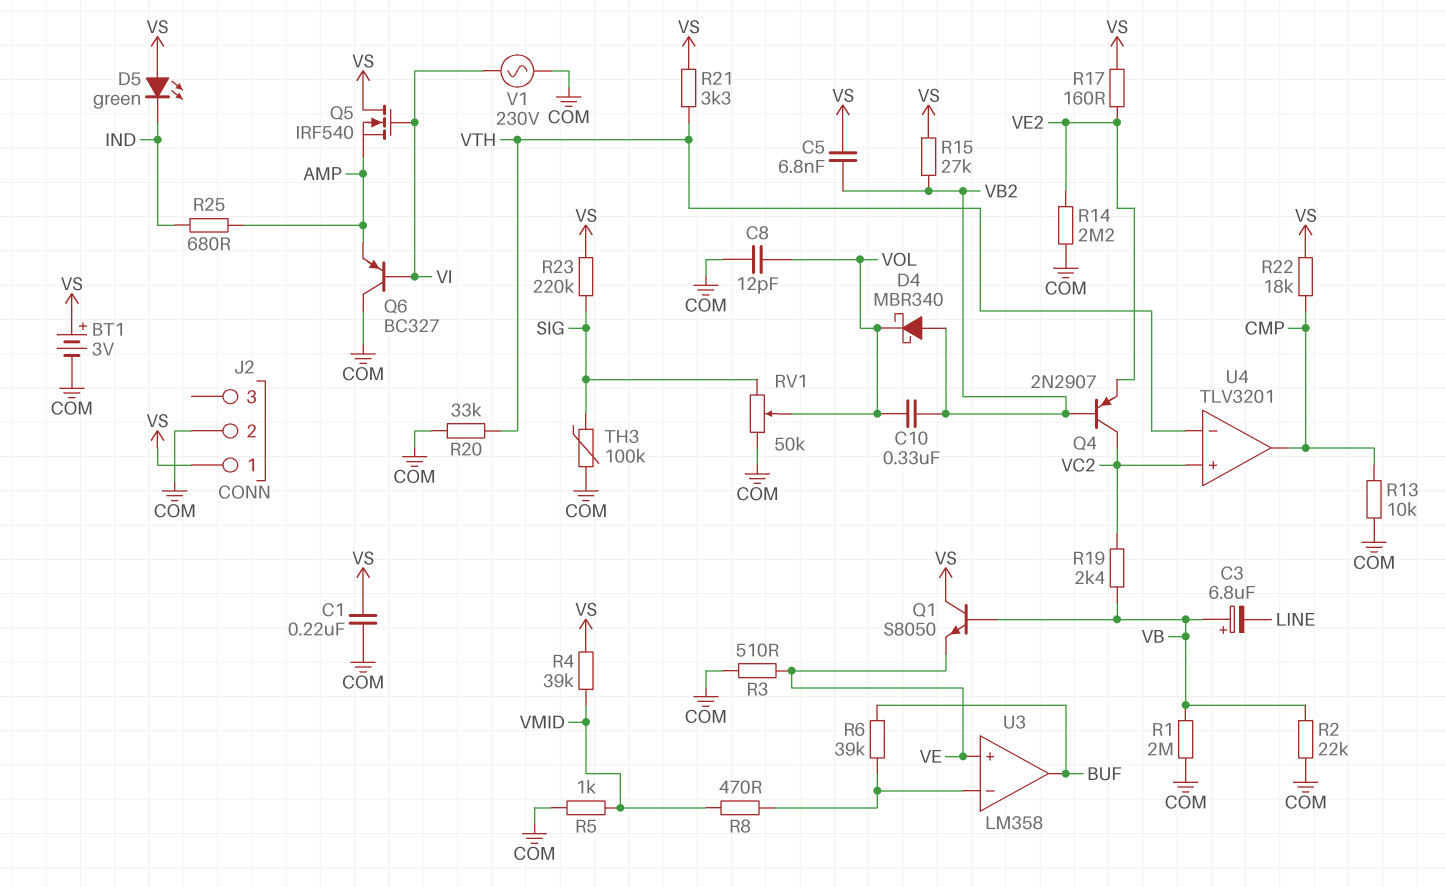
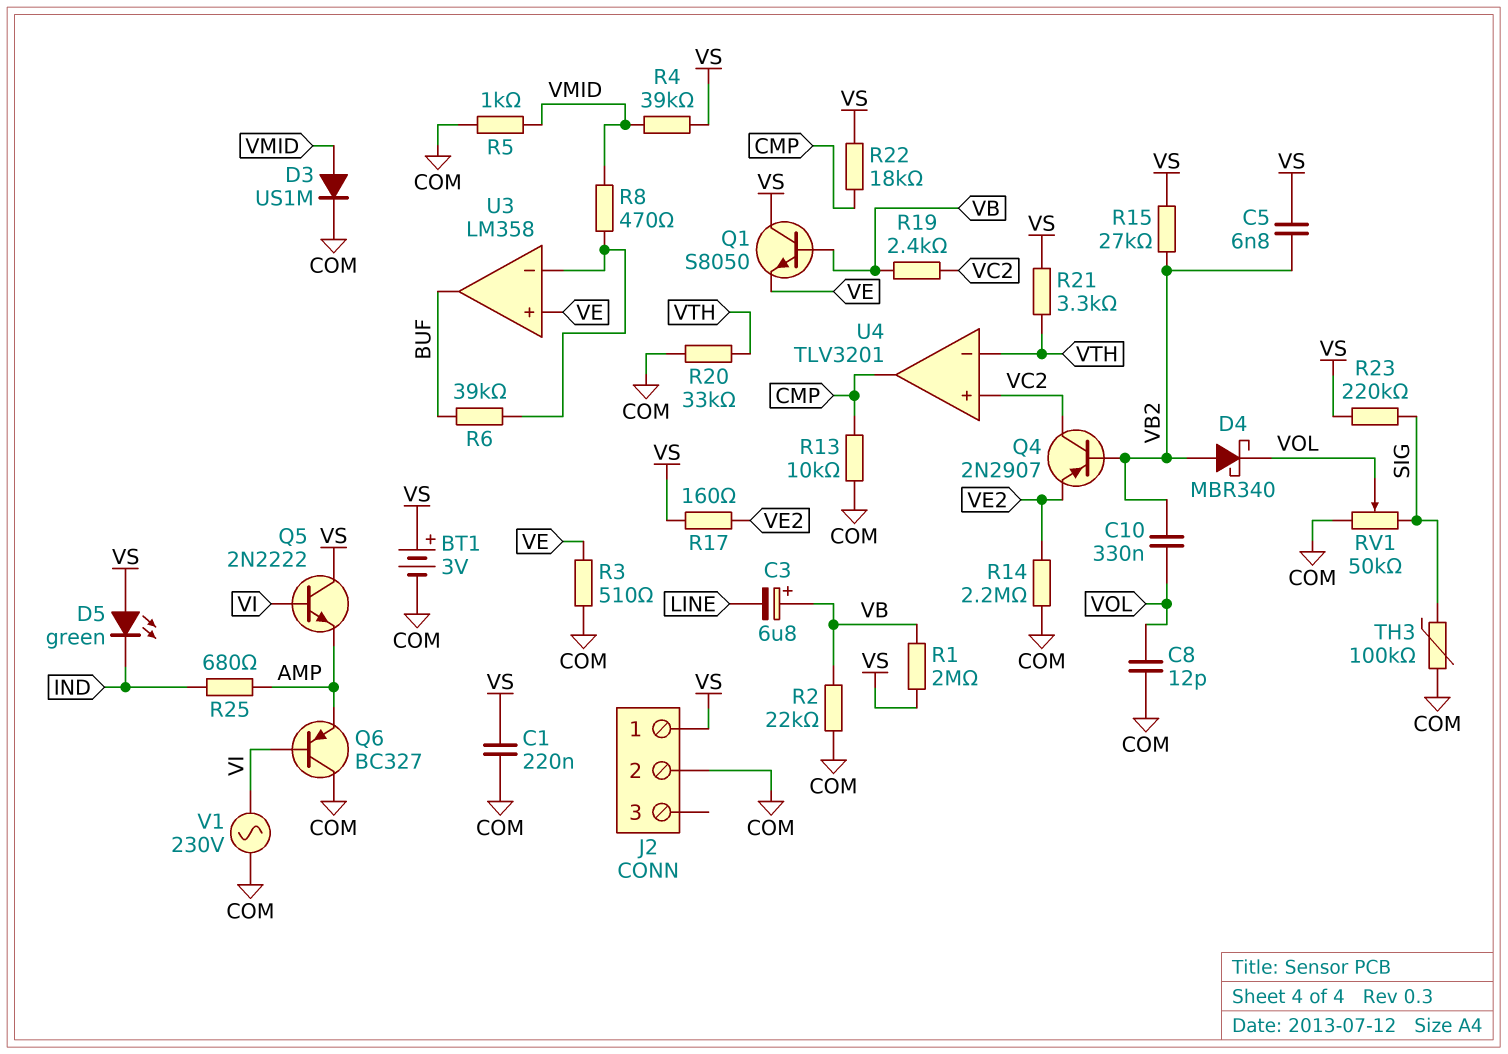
D3: none -> diode US1M (A VMID, K COM)
Q5: NMOS IRF540 (G VI, D VS, S AMP) -> NPN 2N2222 (B VI, C VS, E AMP)
R1: 2M (COM, VB) -> 2M (VB, VS)

